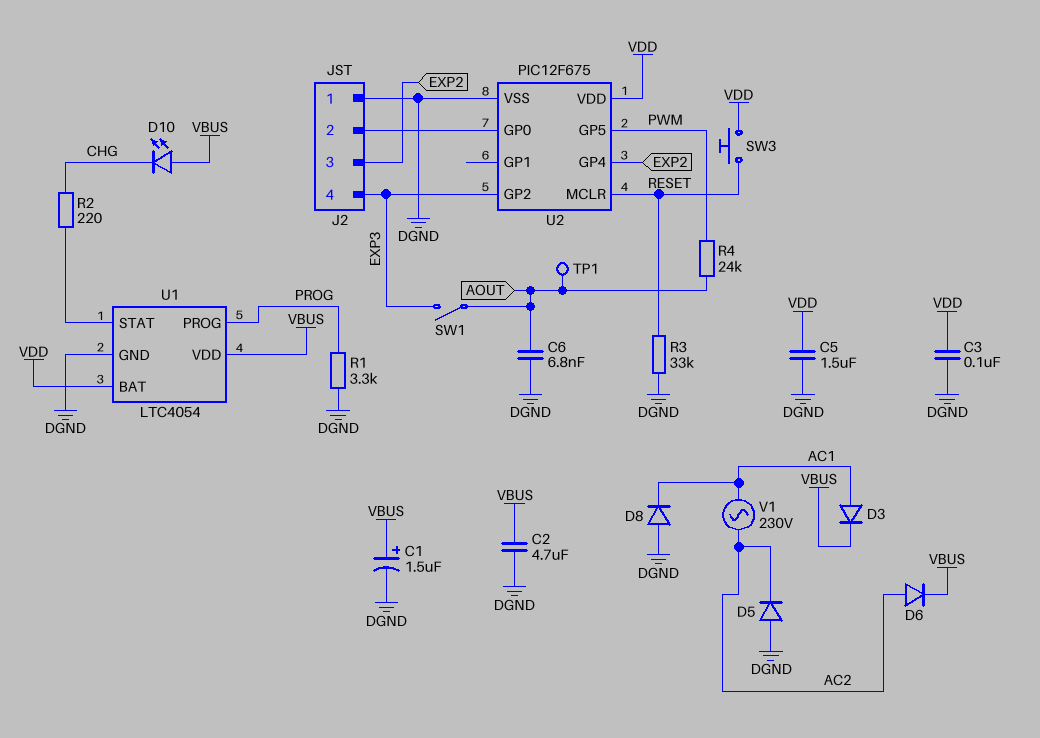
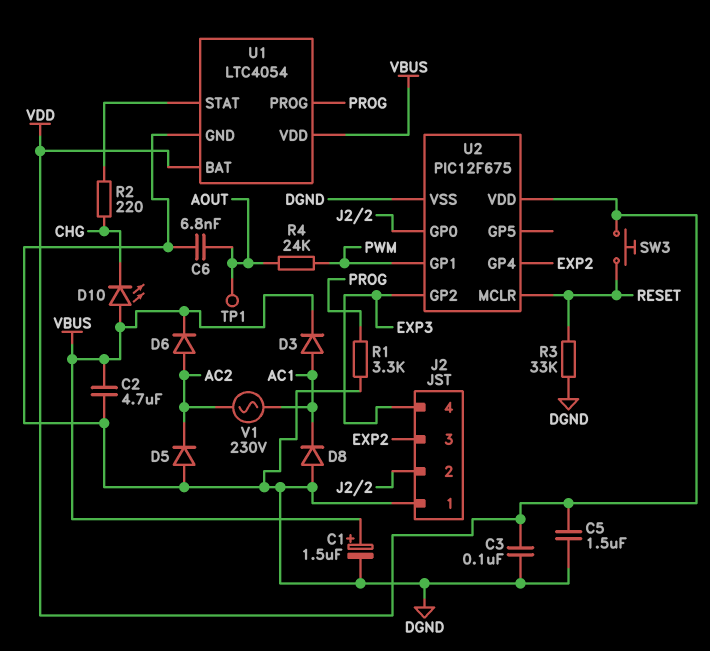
SW1: switch (AOUT, EXP3) -> none
U2 pin GP1: none -> PWM
U2 pin GP5: PWM -> none

